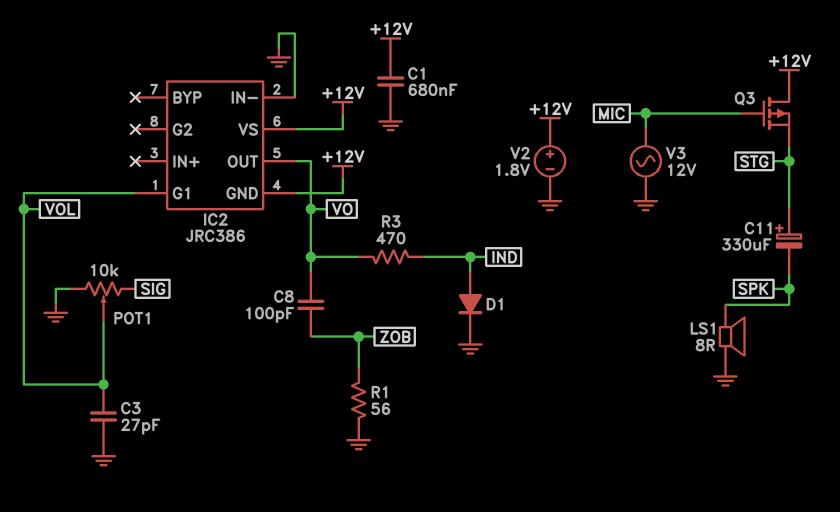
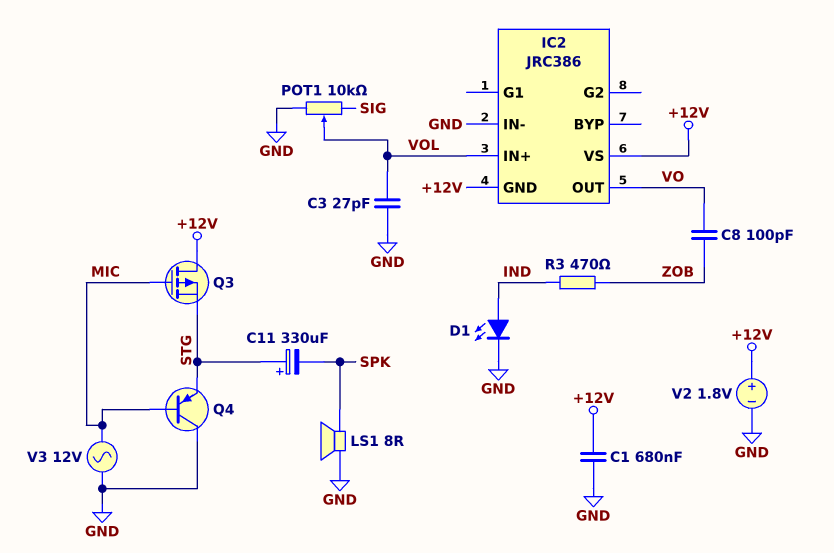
D1: diode (A IND, K GND) -> LED (A IND, K GND)
IC2 pin G1: VOL -> none
IC2 pin IN+: none -> VOL
Q4: none -> PNP (B MIC, C GND, E STG)
R1: 56 (GND, ZOB) -> none
R3: 470 (IND, VO) -> 470 (IND, ZOB)

